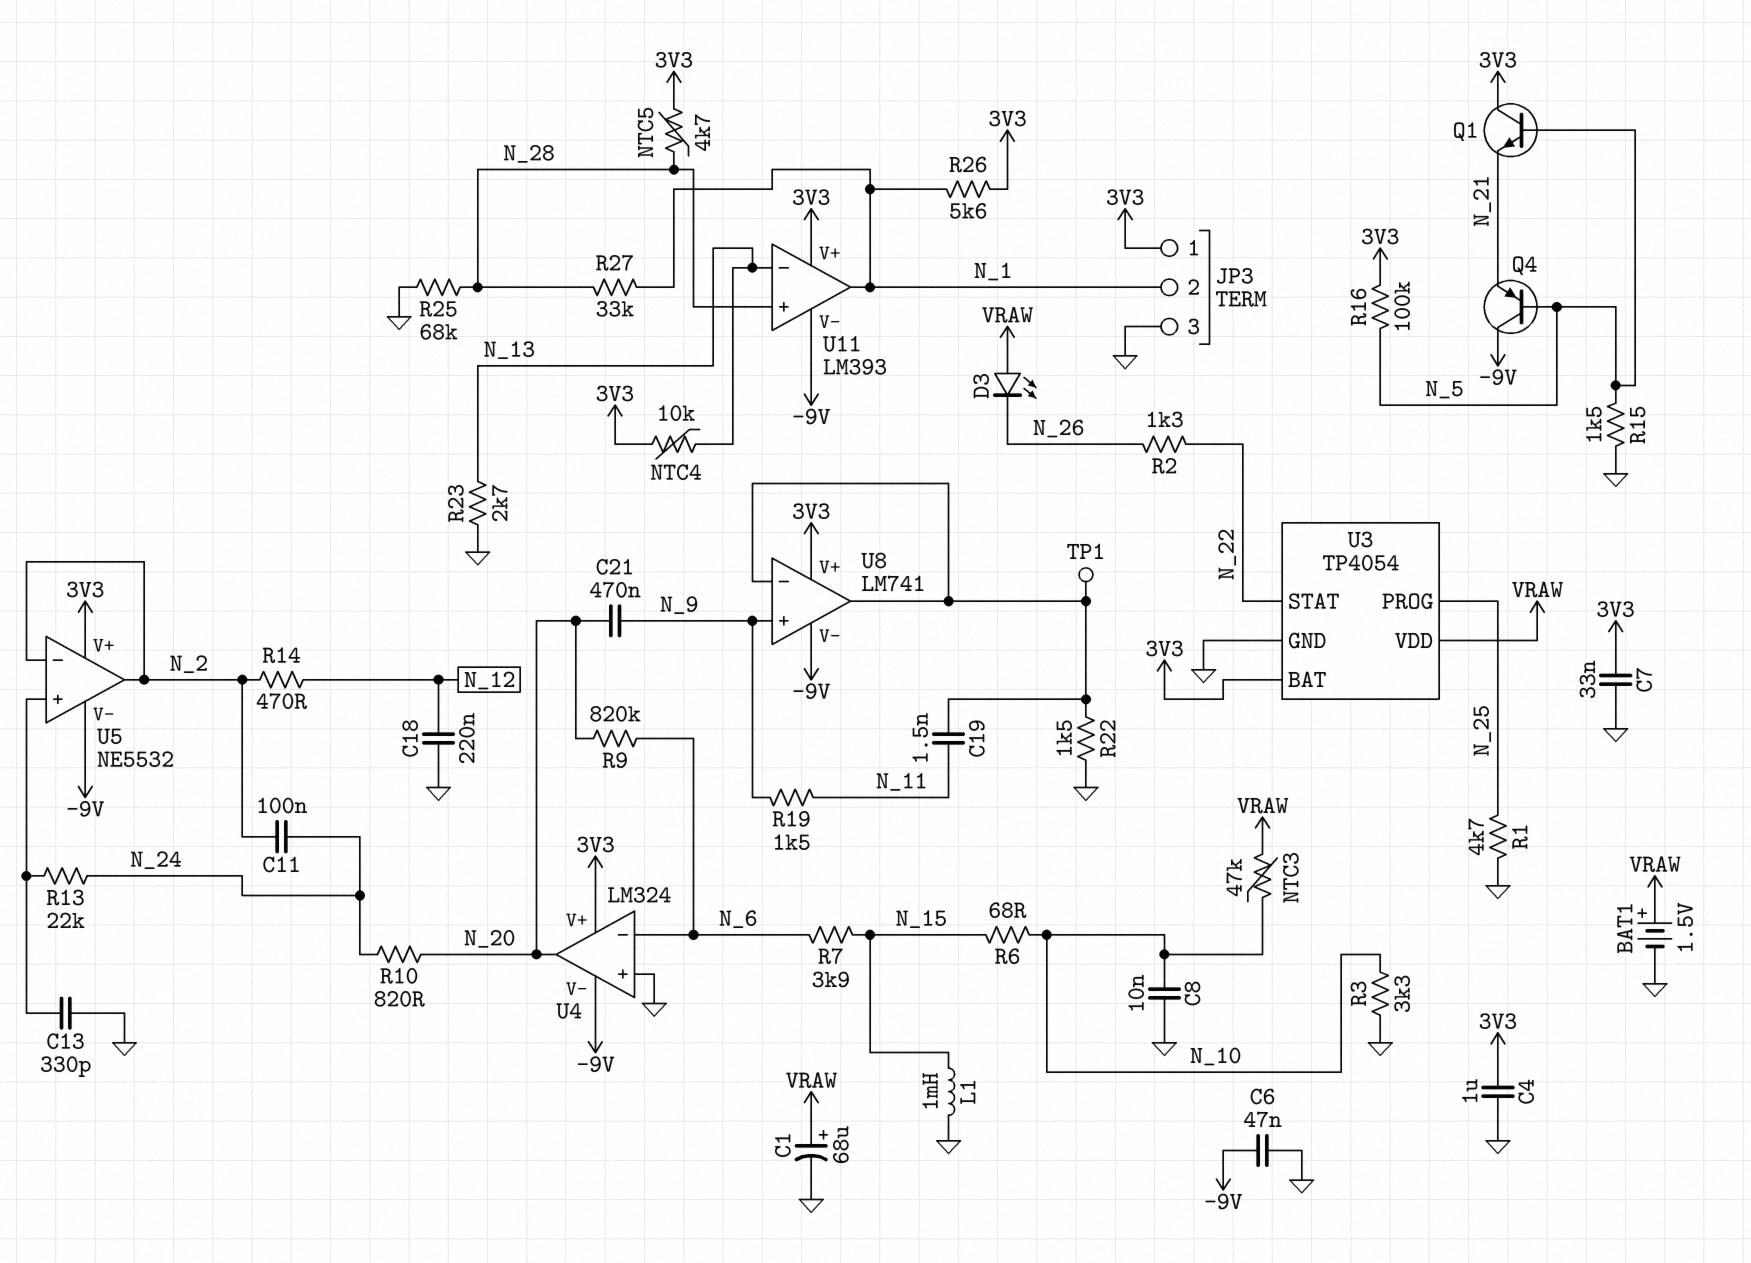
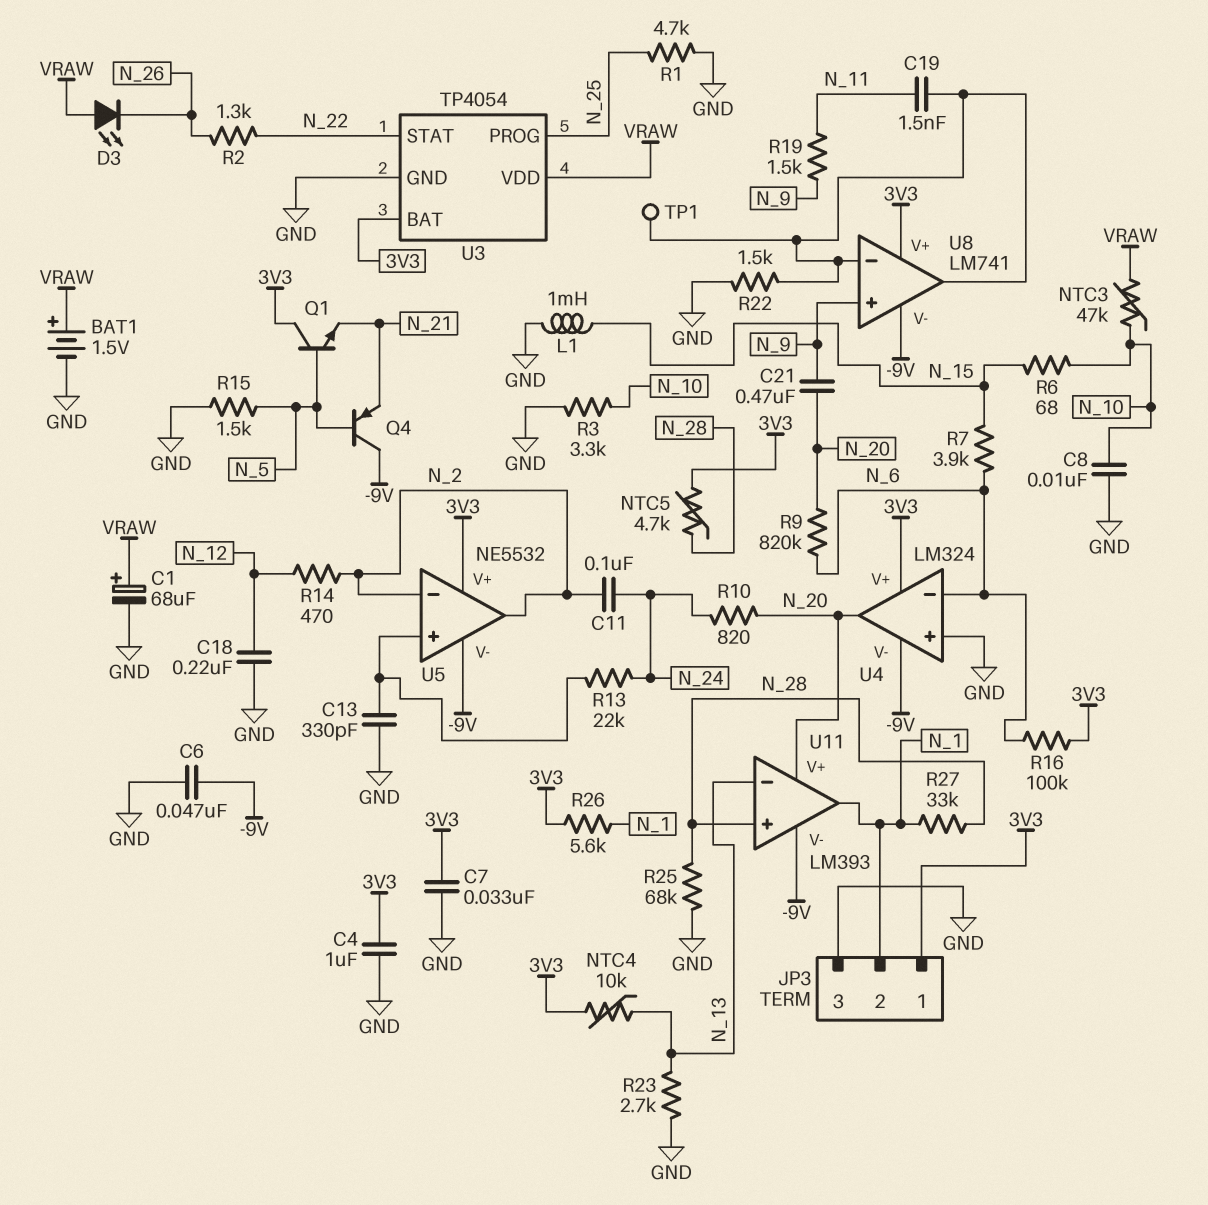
R16: 100k (3V3, N_5) -> 100k (3V3, N_6)
U11 pin V+: 3V3 -> N_20

